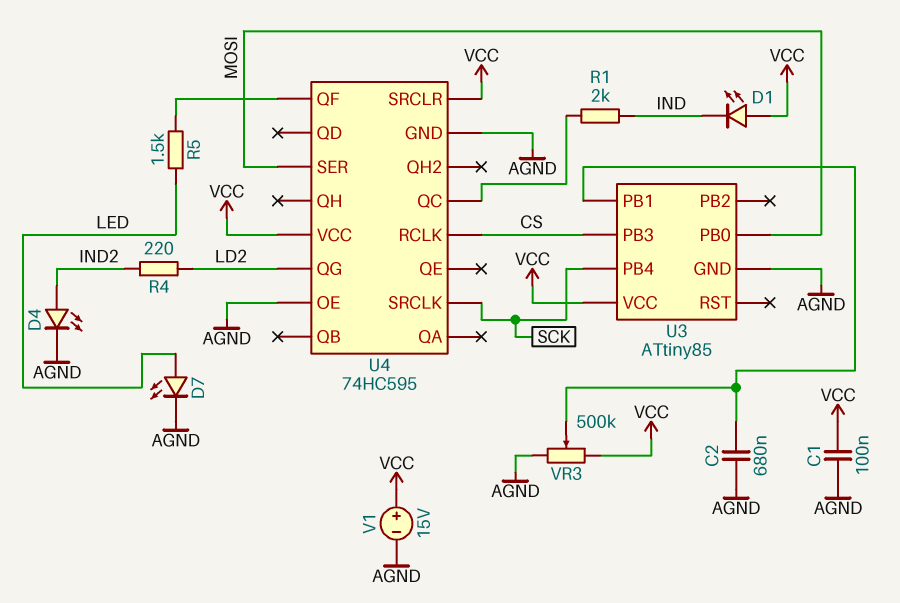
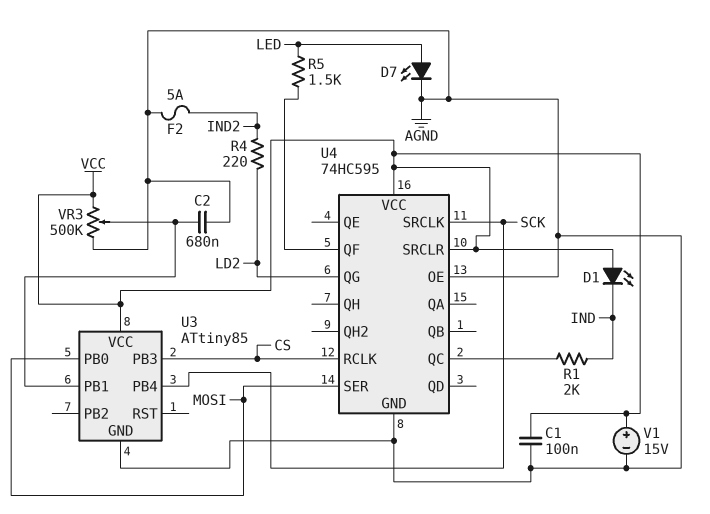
D4: LED (A IND2, K AGND) -> none
F2: none -> 5A (AGND, IND2)

